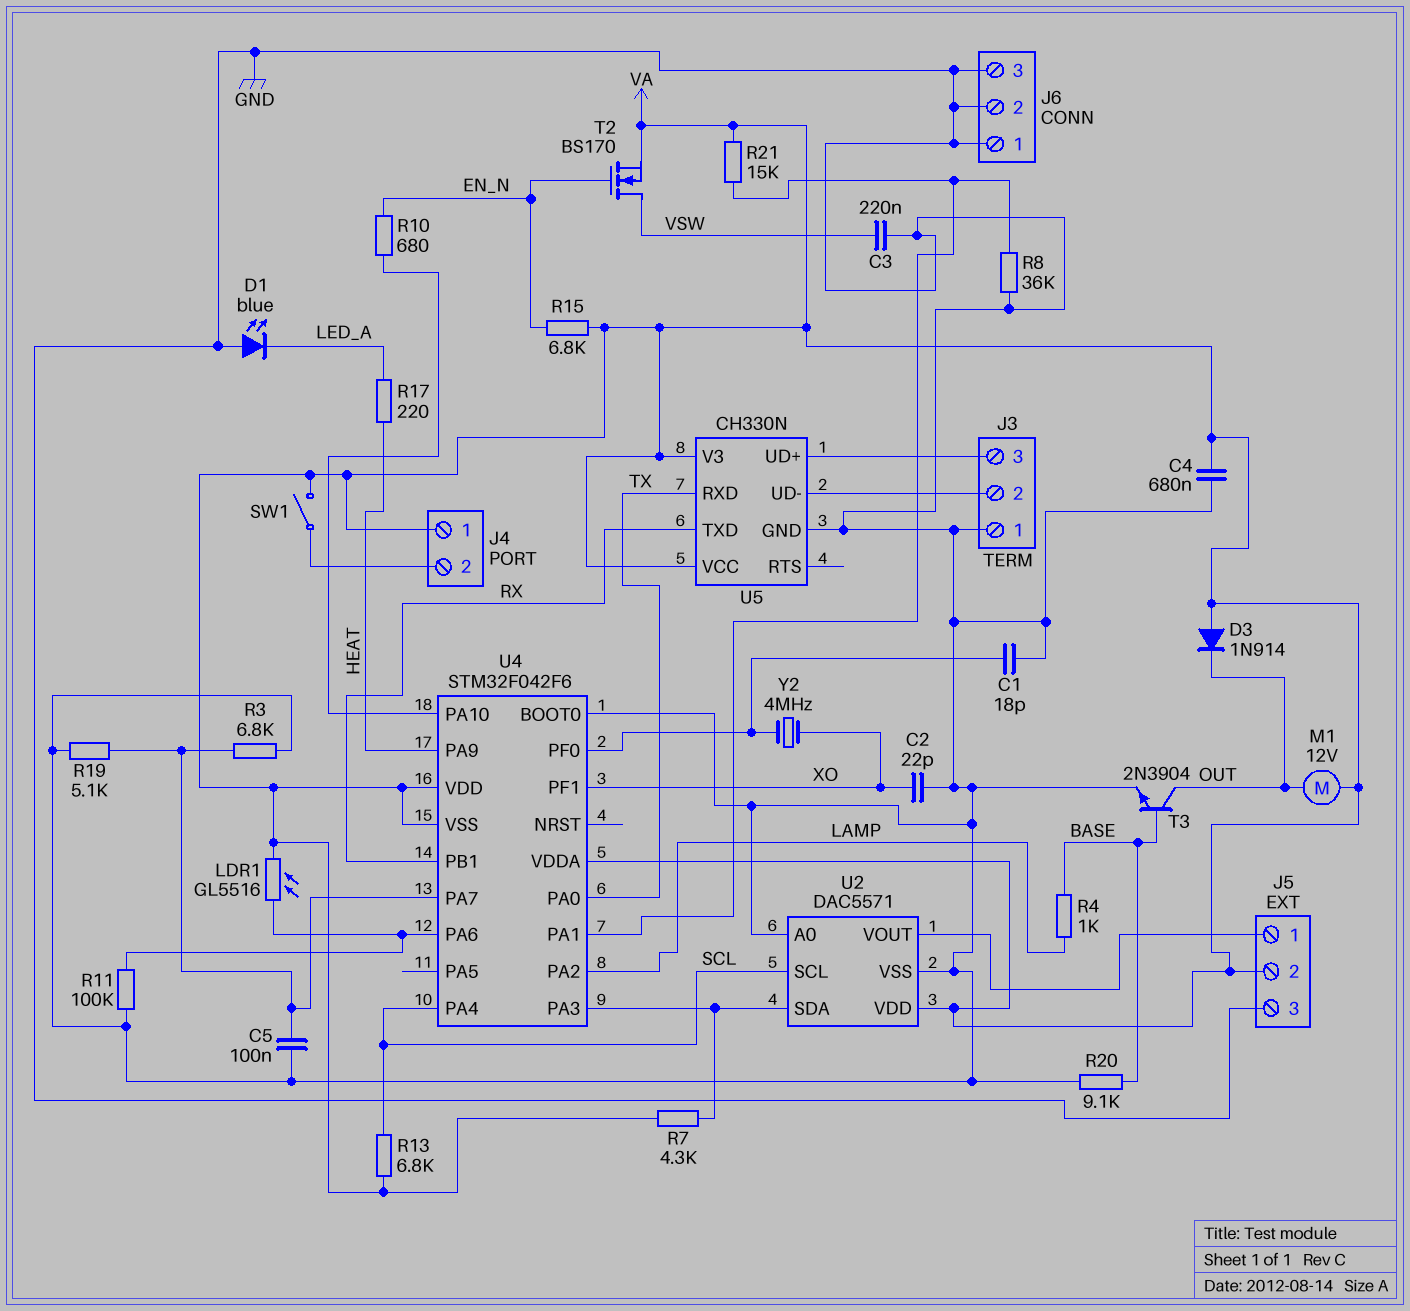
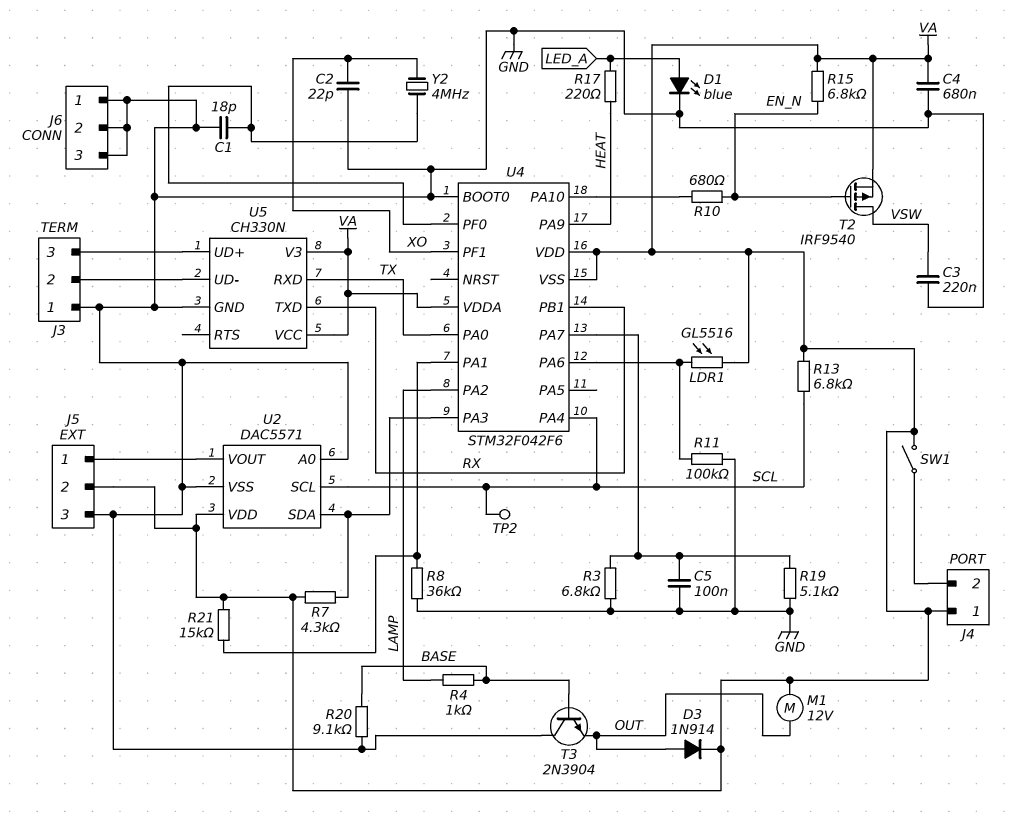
D1: LED blue (A GND, K LED_A) -> LED blue (A LED_A, K GND)
D3: diode 1N914 (A VA, K OUT) -> diode 1N914 (A OUT, K VA)
T2: NMOS BS170 (G EN_N, D VSW, S VA) -> PMOS IRF9540 (G EN_N, D VSW, S VA)
T3: NPN 2N3904 (B BASE, C OUT, E GND) -> NPN 2N3904 (B BASE, C GND, E OUT)
TP2: none -> test point (SCL)

